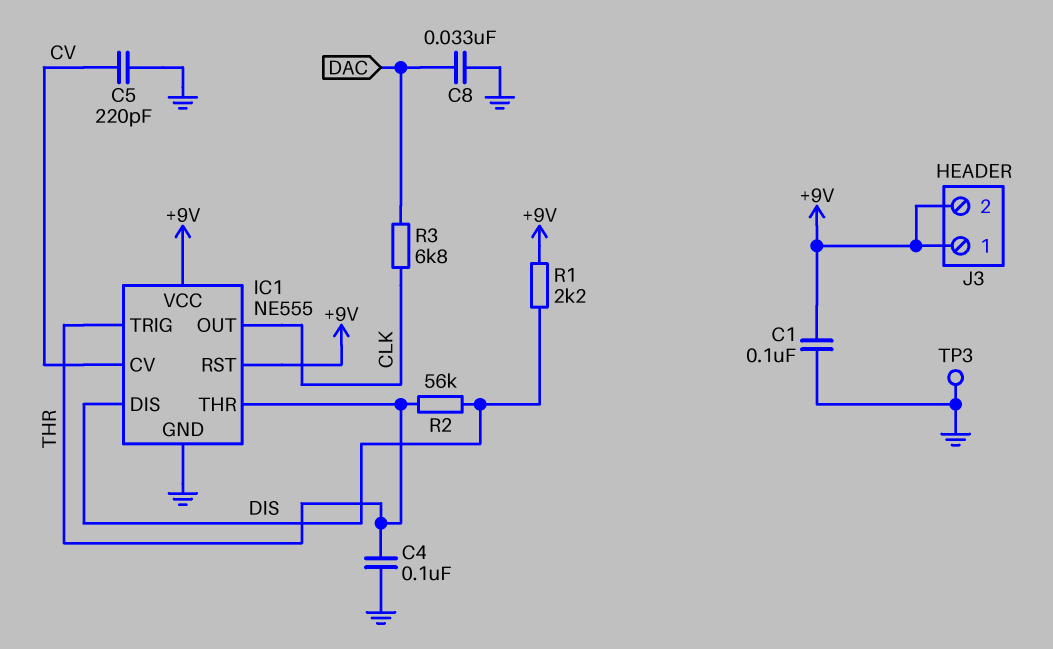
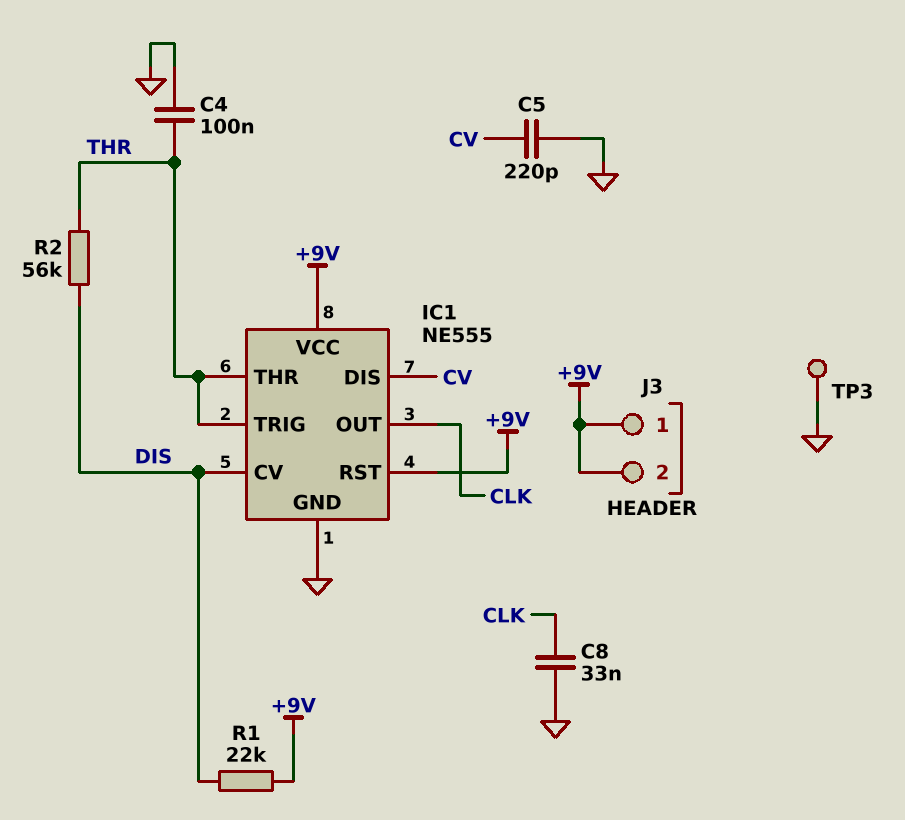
C1: 100nF (+9V, GND) -> none
C8: 33nF (DAC, GND) -> 33nF (CLK, GND)
IC1 pin CV: CV -> DIS
IC1 pin DIS: DIS -> CV
R1: 2.2k (+9V, DIS) -> 22k (+9V, DIS)
R3: 6.8k (CLK, DAC) -> none

